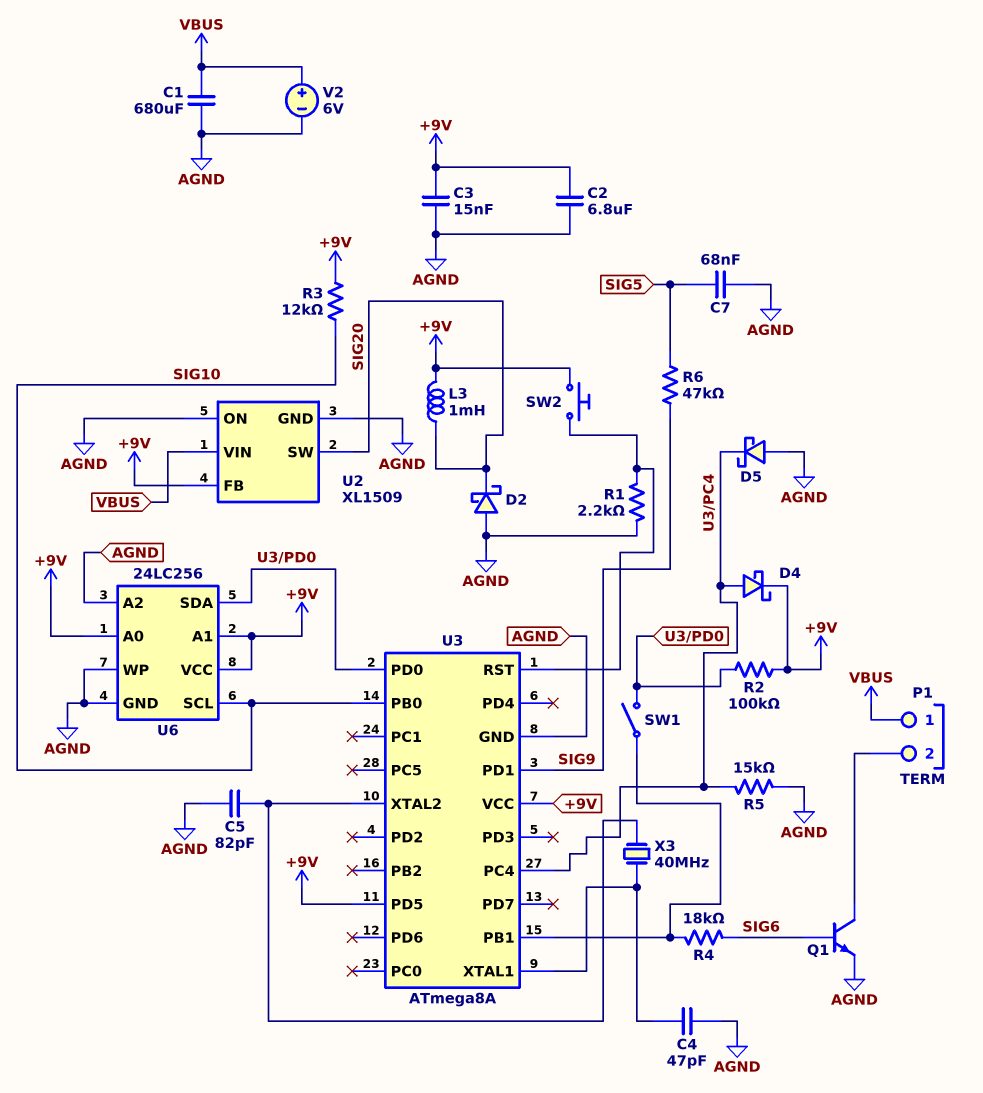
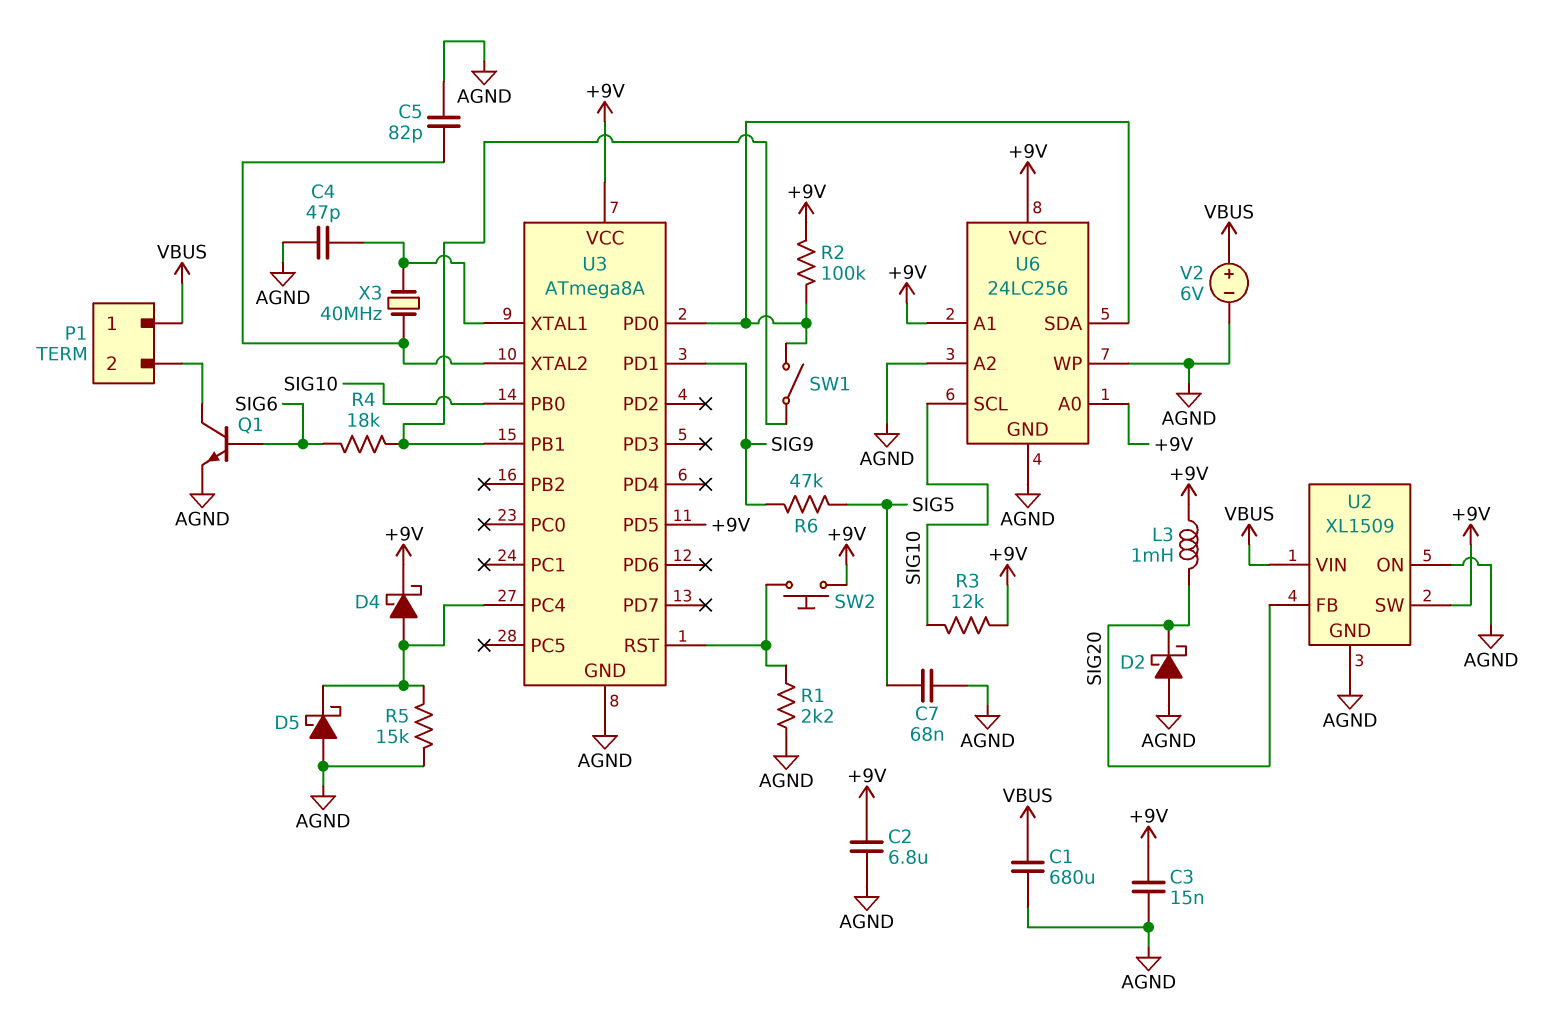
U2 pin FB: +9V -> SIG20
U2 pin SW: SIG20 -> +9V

